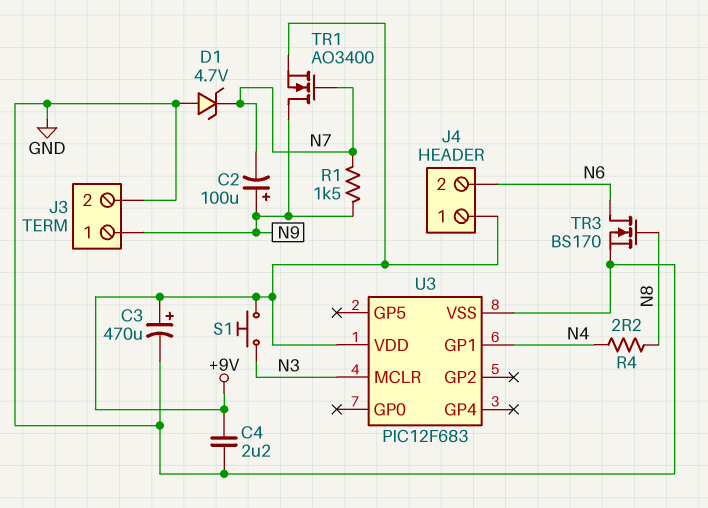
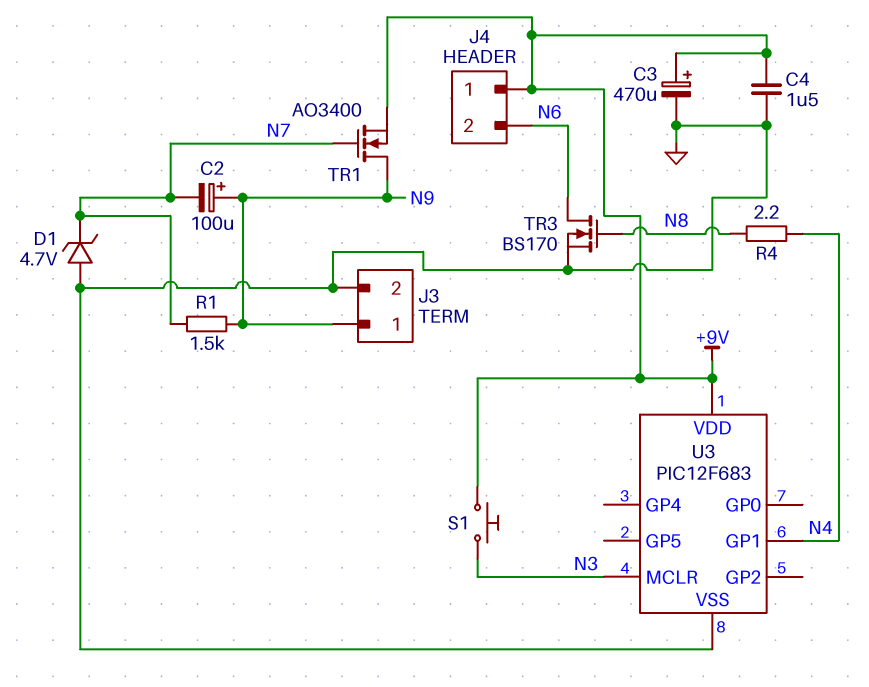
C4: 2.2uF (+9V, GND) -> 1.5uF (+9V, GND)

